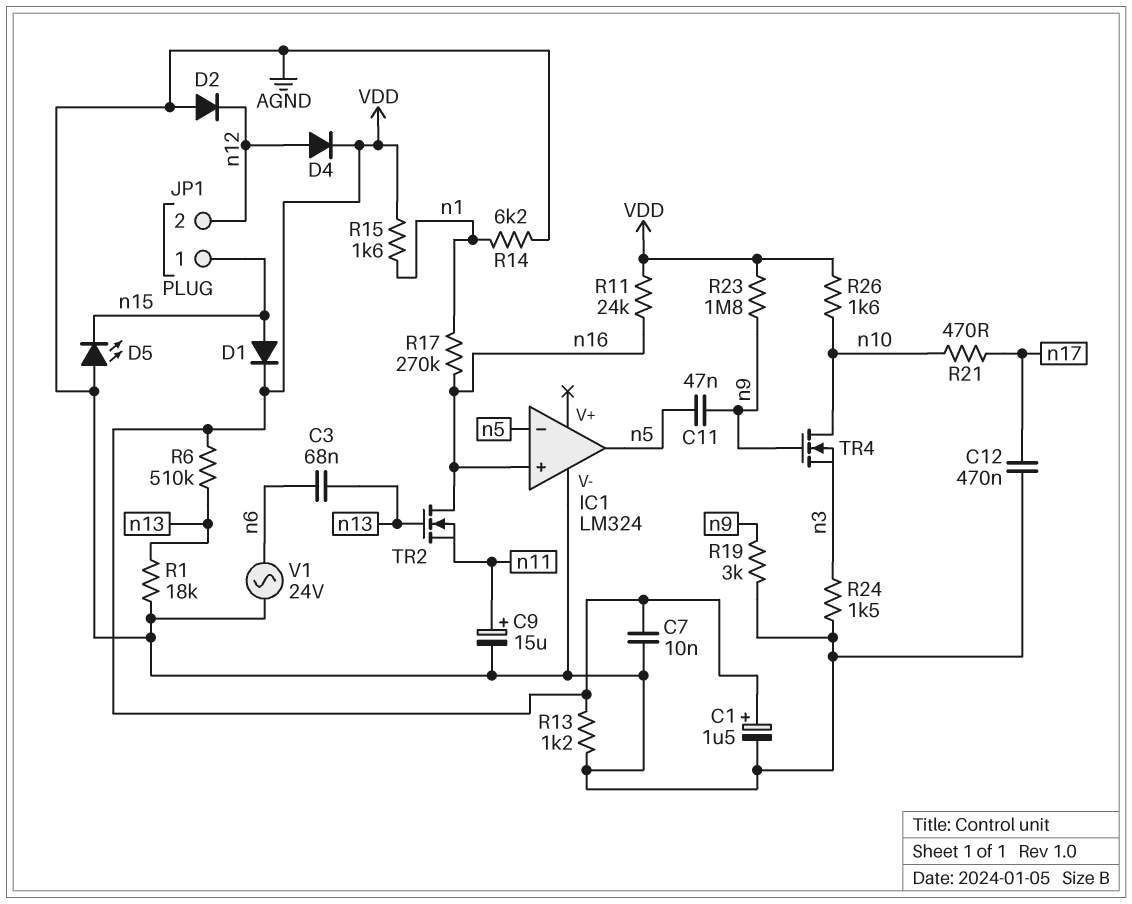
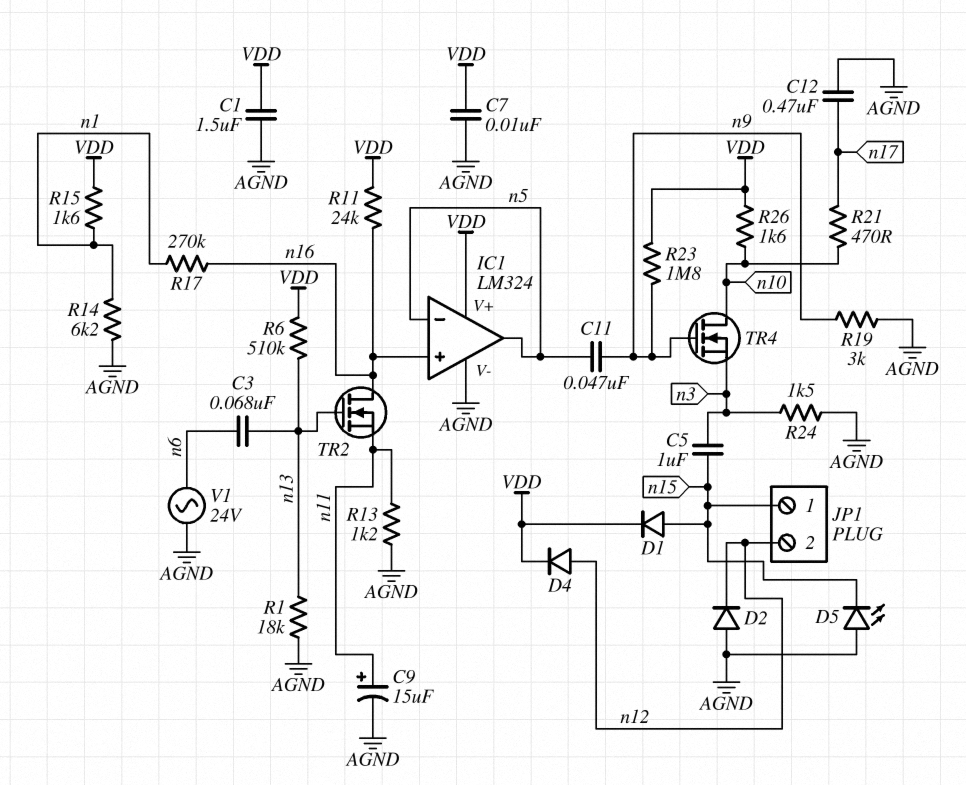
C1: 1.5uF (plus VDD, minus AGND) -> 1.5uF (AGND, VDD)
C5: none -> 1uF (n3, n15)
IC1 pin V+: none -> VDD
R13: 1.2k (AGND, VDD) -> 1.2k (AGND, n11)

